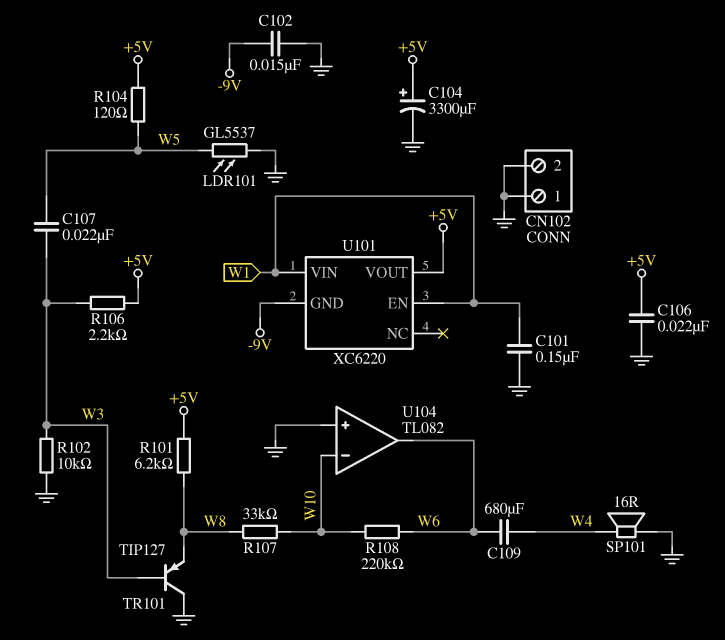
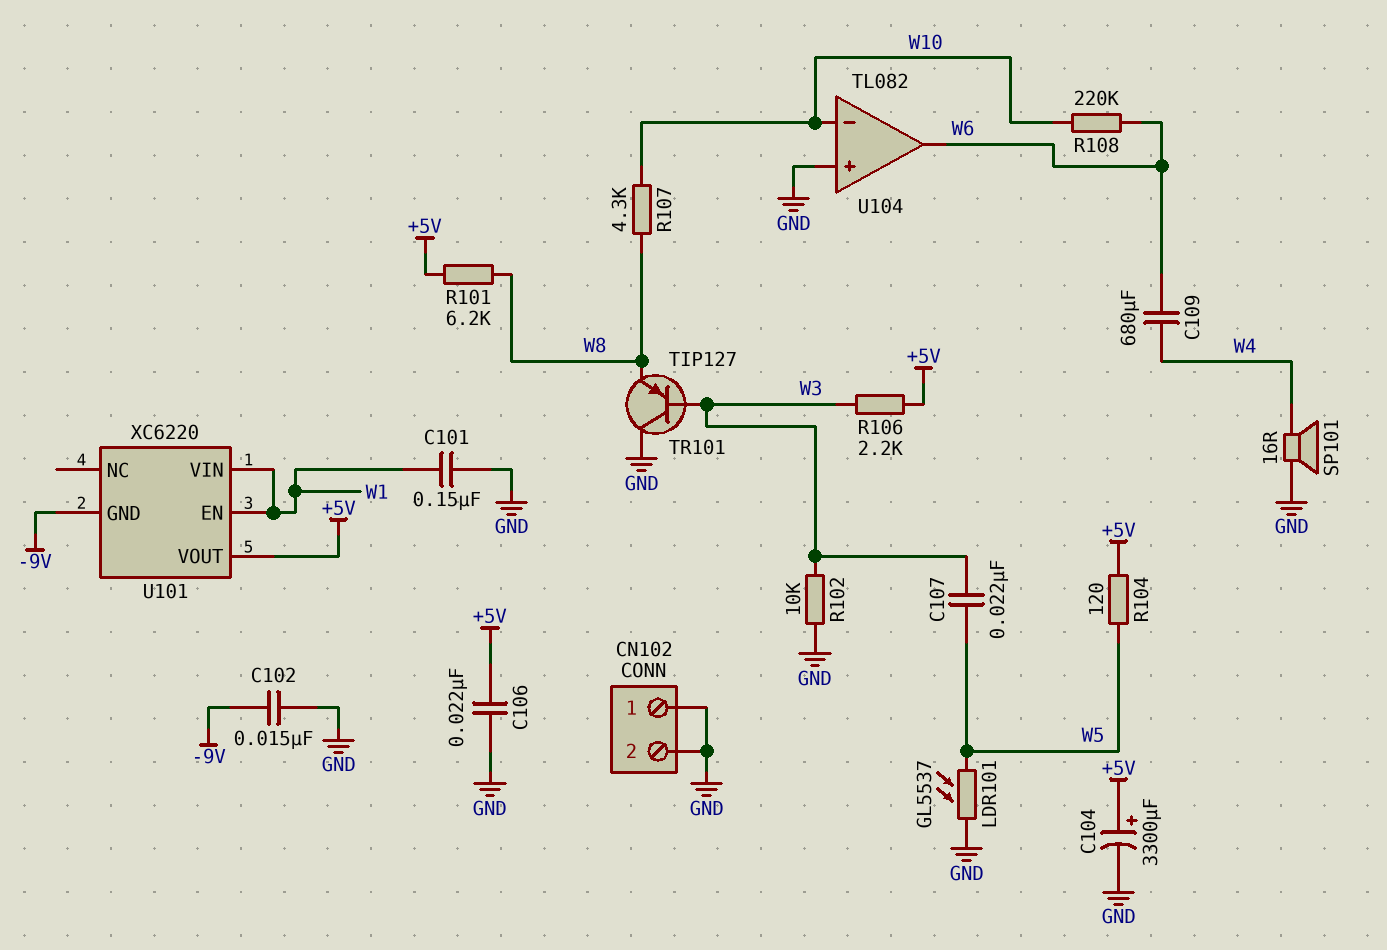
R107: 33k (W8, W10) -> 4.3k (W8, W10)

